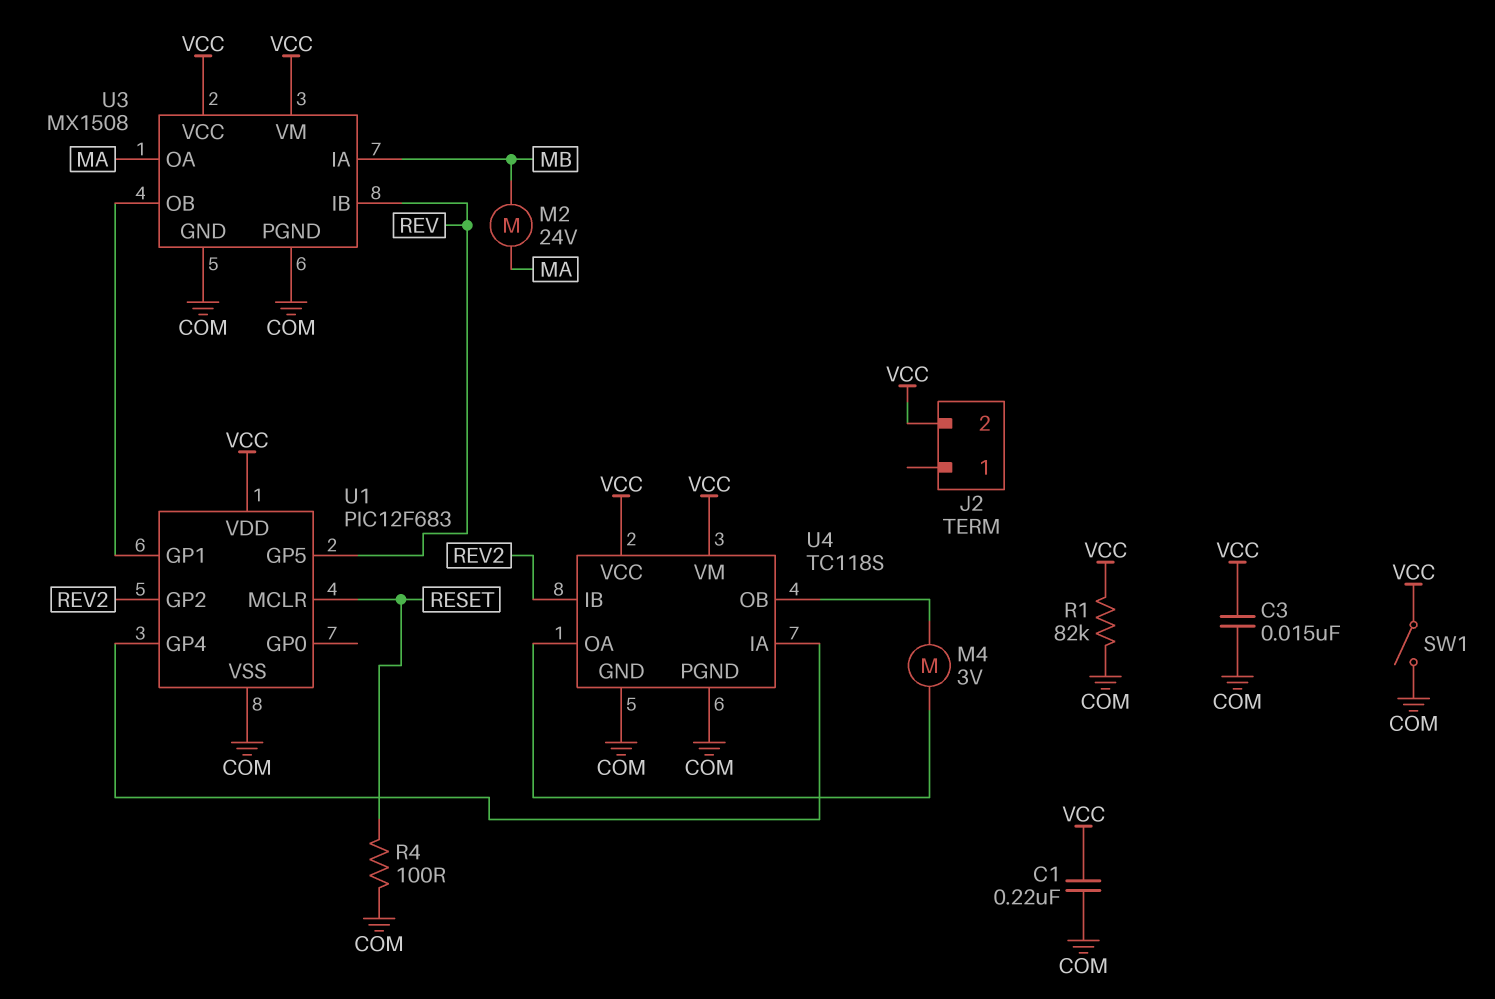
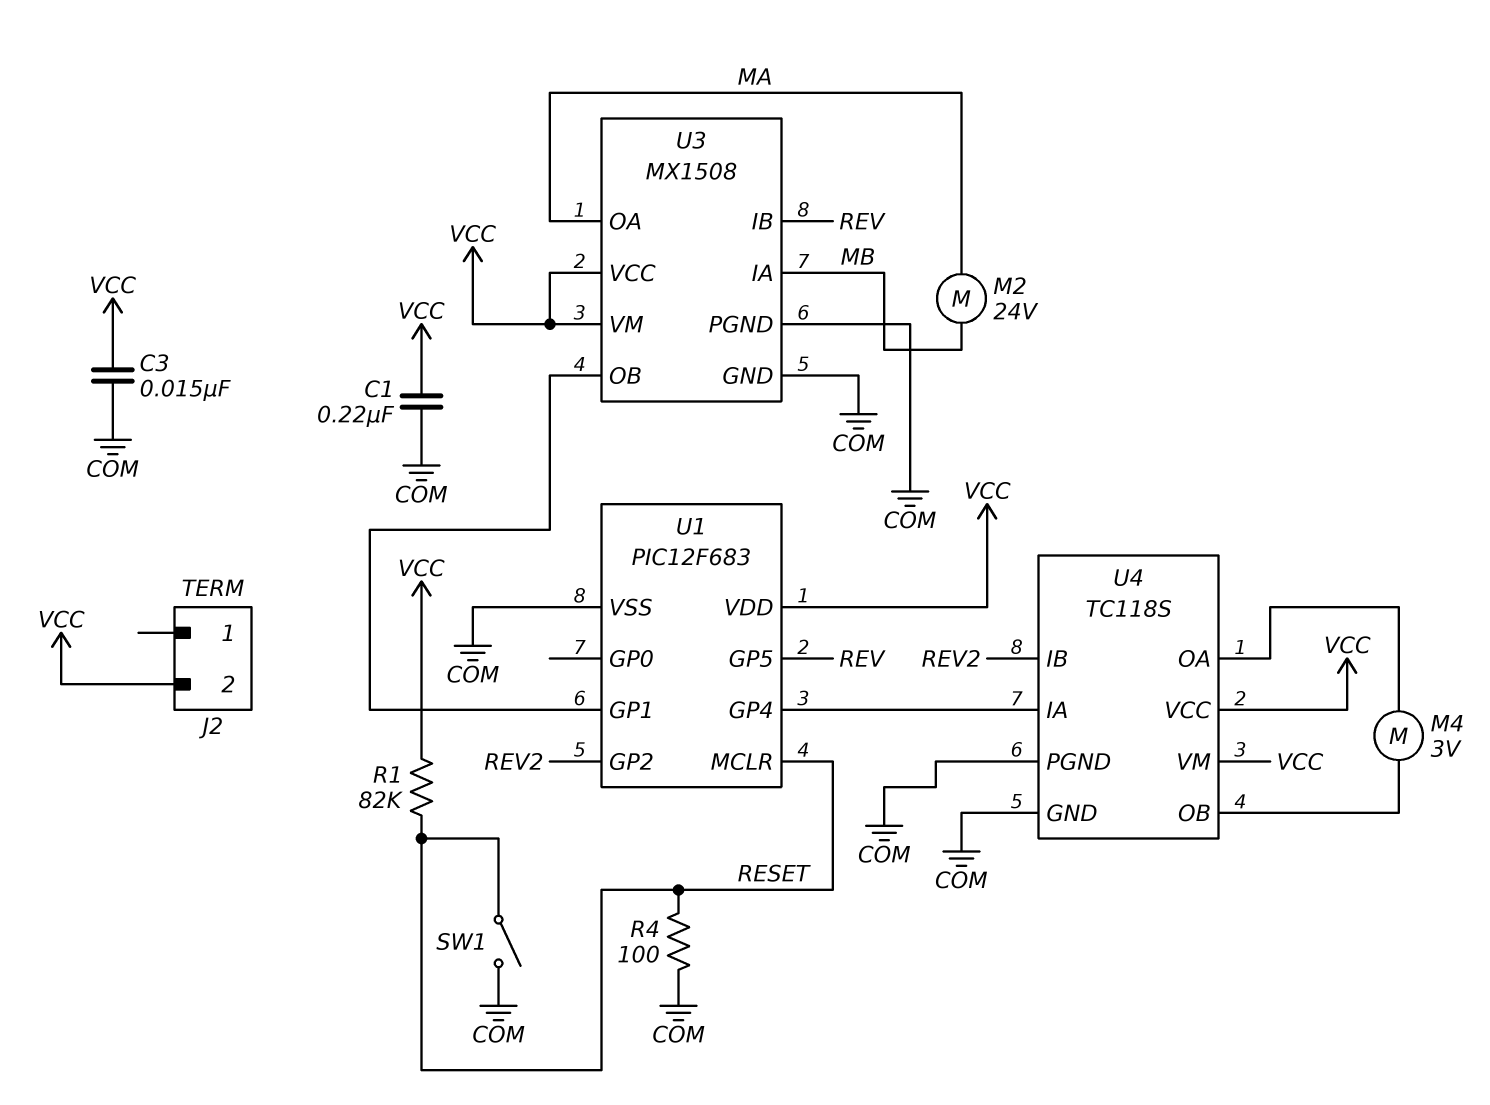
R1: 82k (COM, VCC) -> 82k (RESET, VCC)
SW1: switch (COM, VCC) -> switch (COM, RESET)

